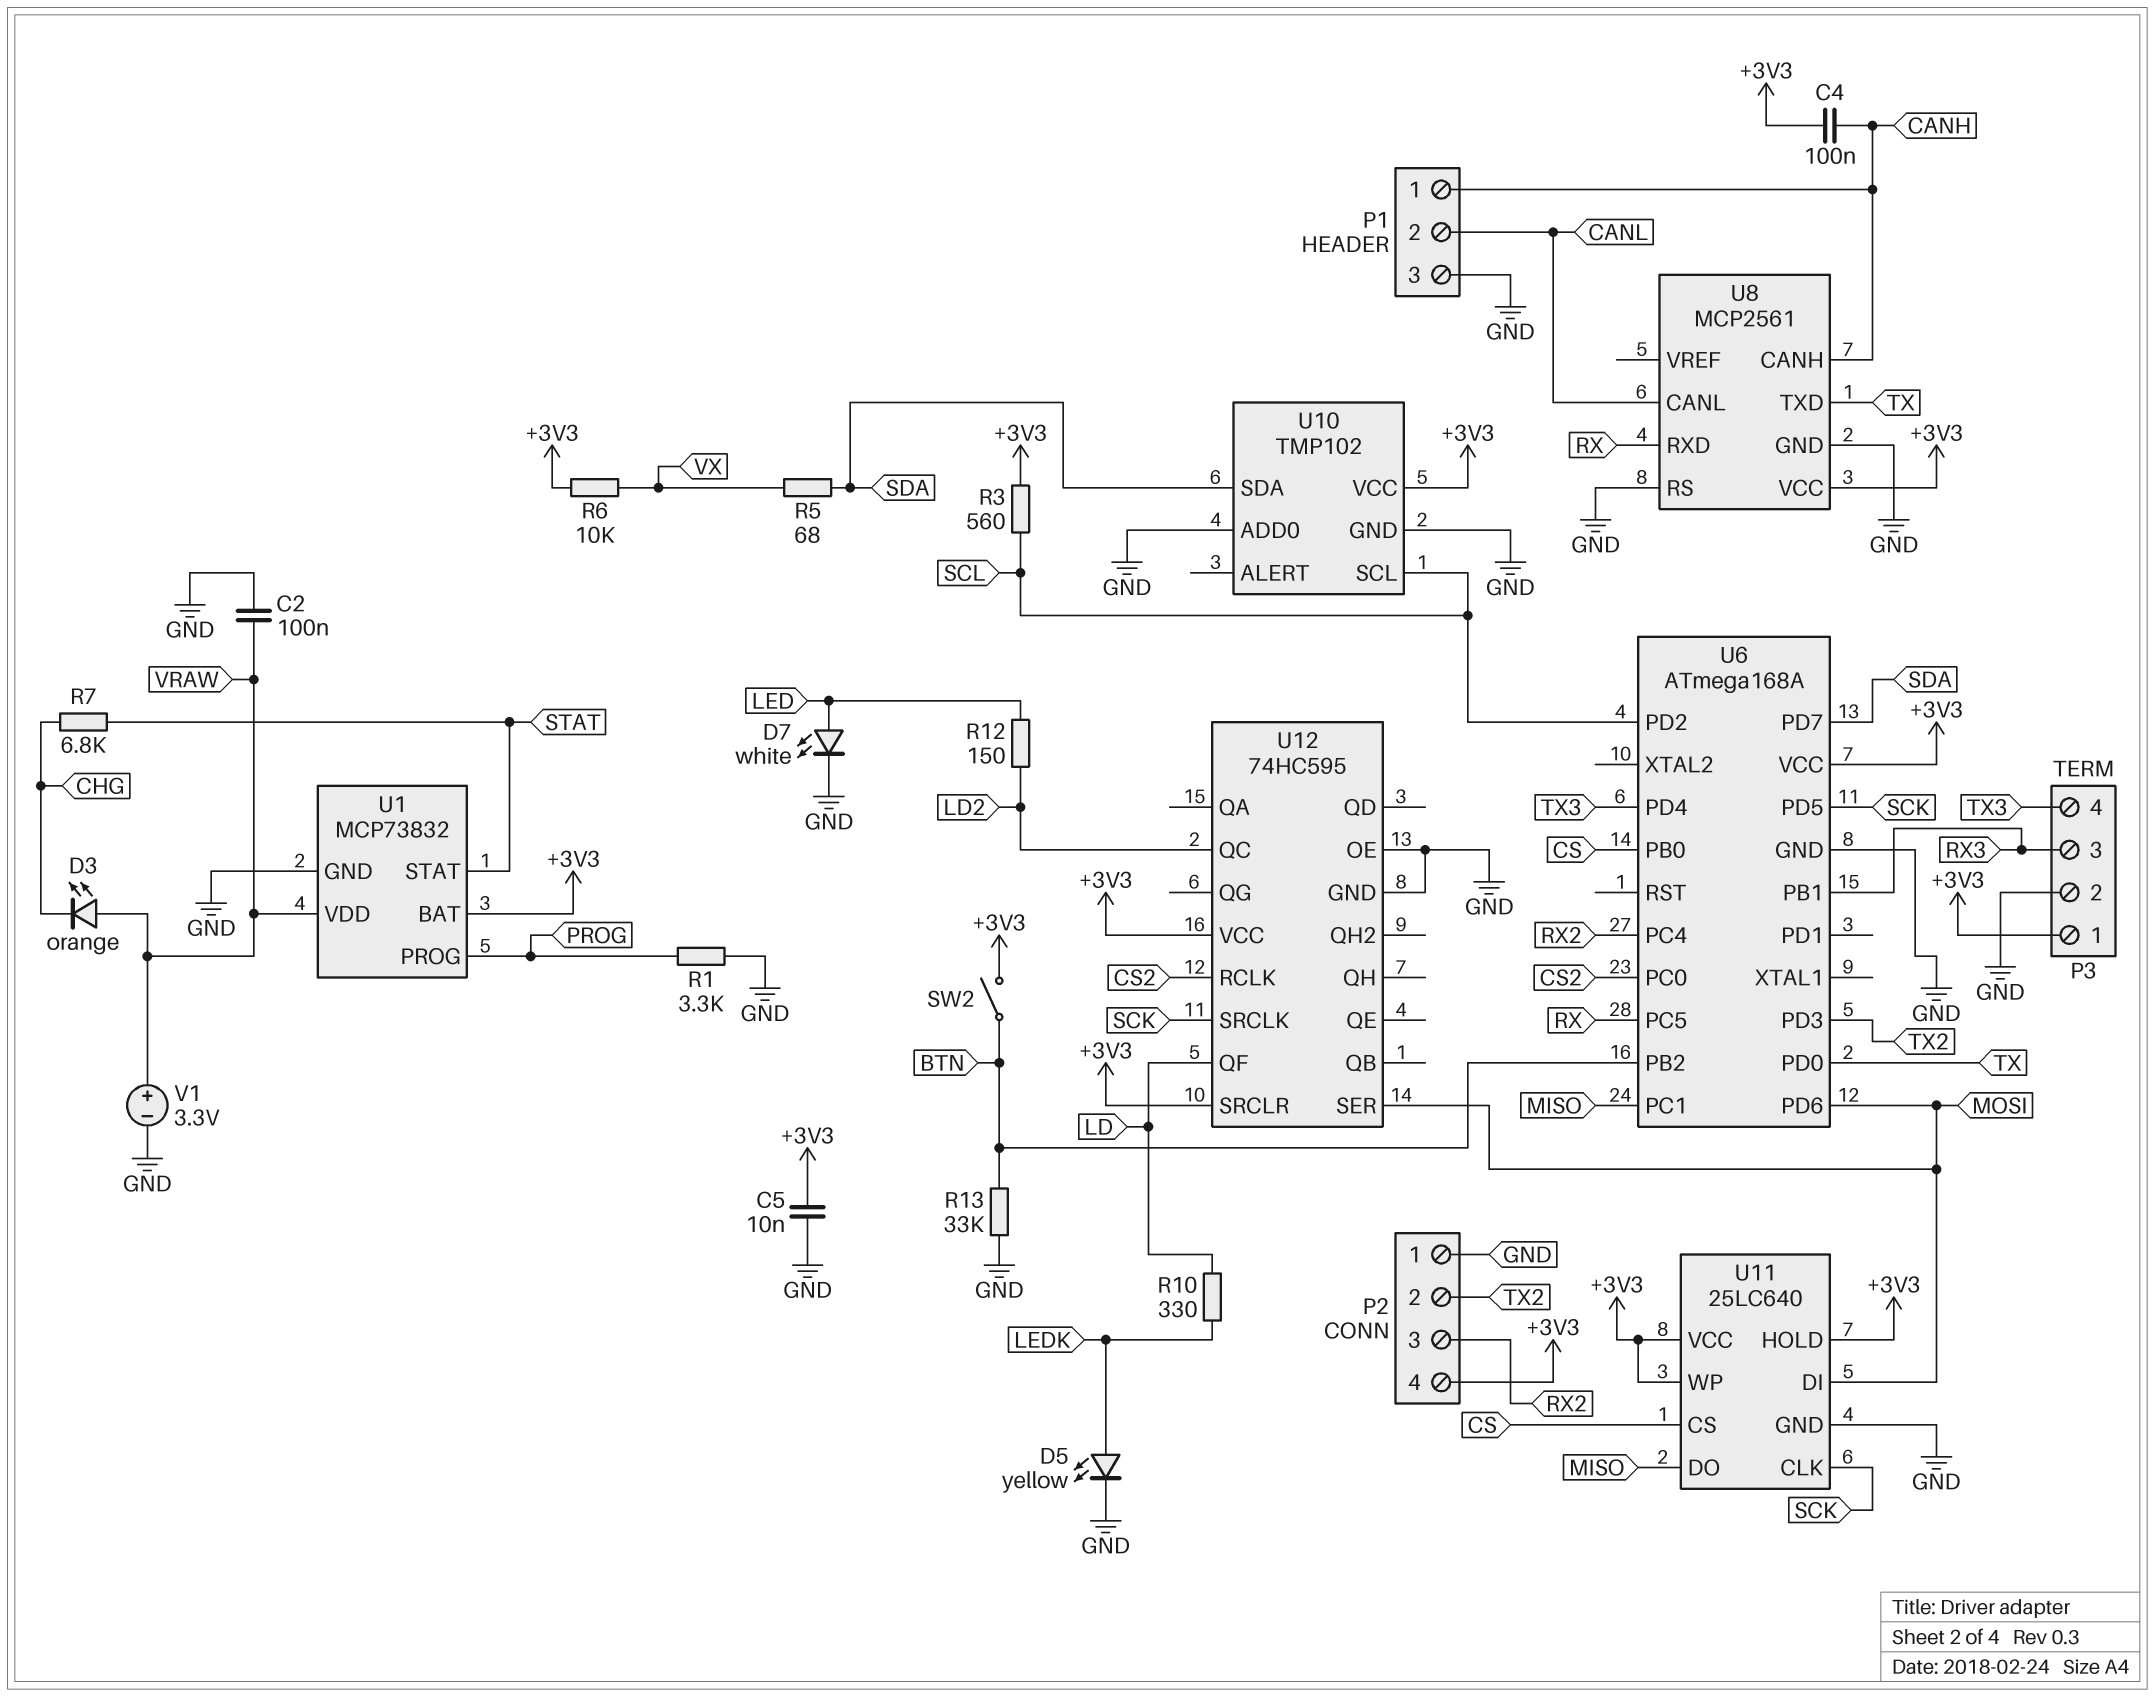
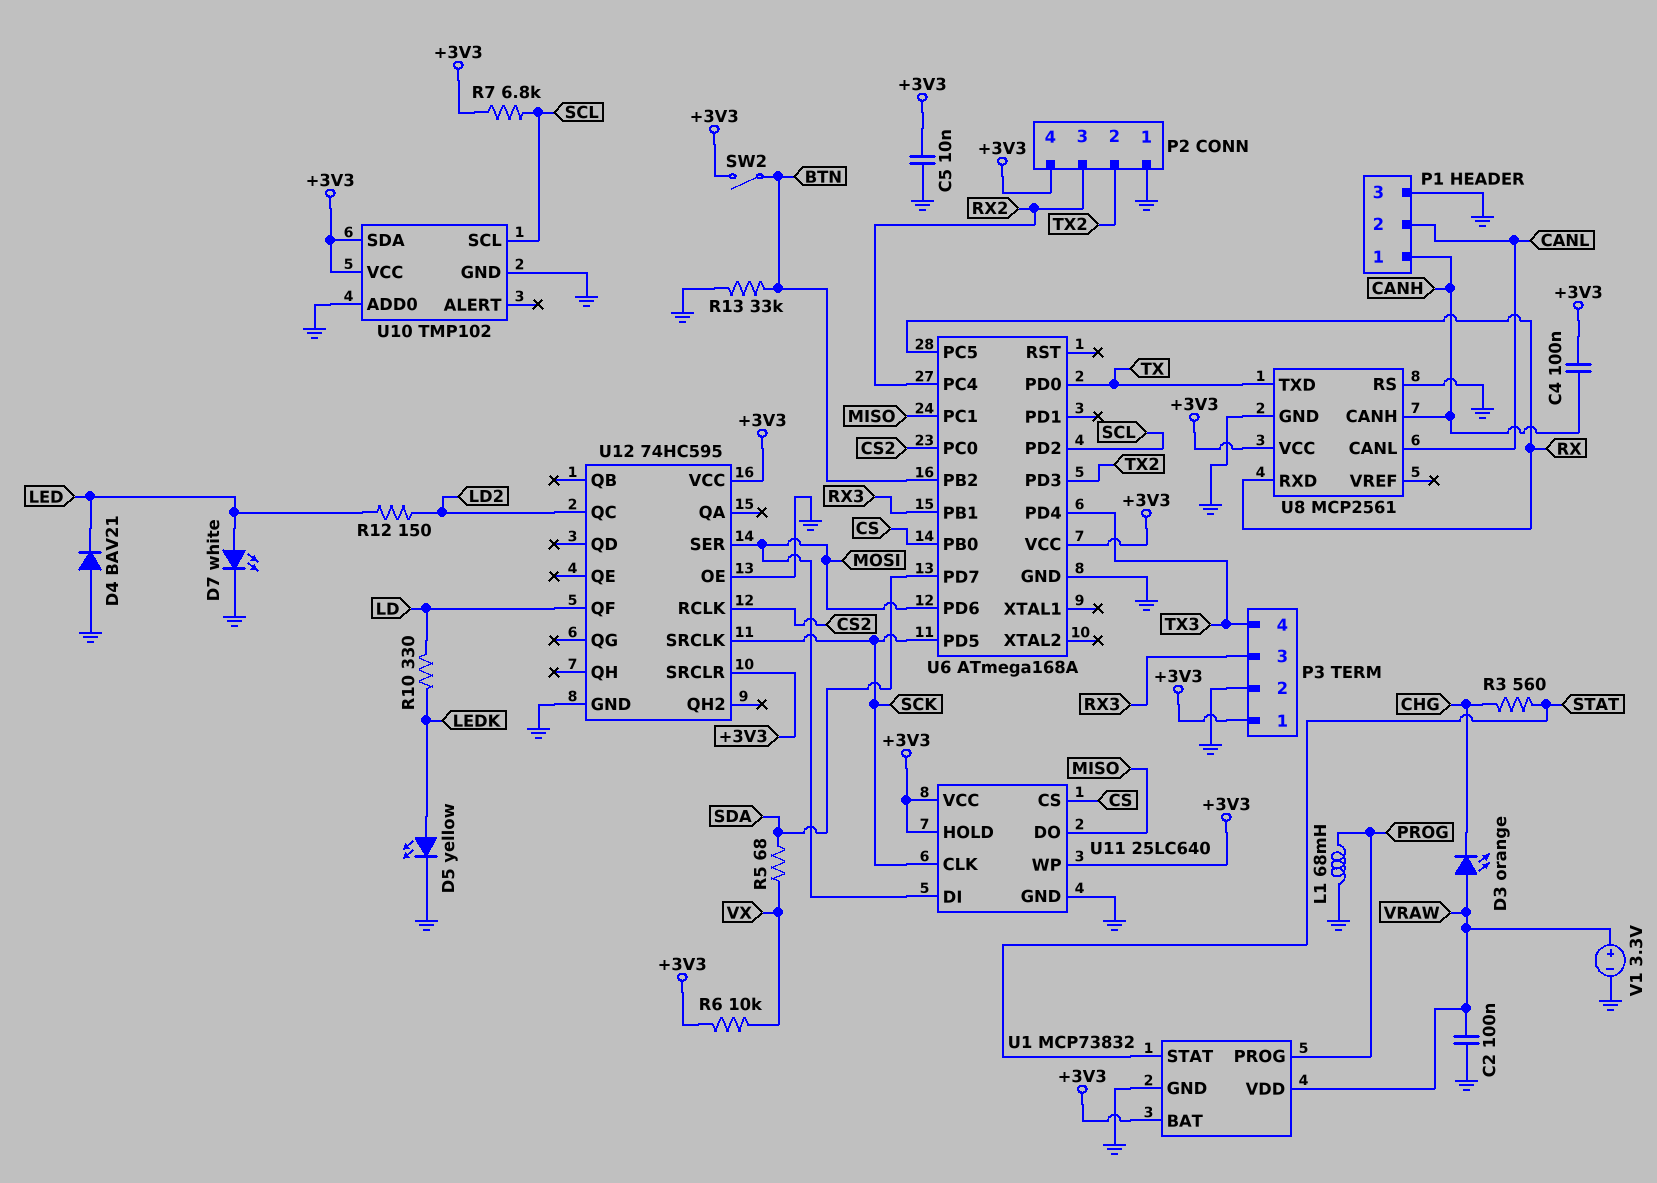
D4: none -> diode BAV21 (A GND, K LED)
L1: none -> 68mH (GND, PROG)
R1: 3.3k (GND, PROG) -> none
R3: 560 (+3V3, SCL) -> 560 (CHG, STAT)
R7: 6.8k (CHG, STAT) -> 6.8k (+3V3, SCL)
U10 pin SDA: SDA -> +3V3

